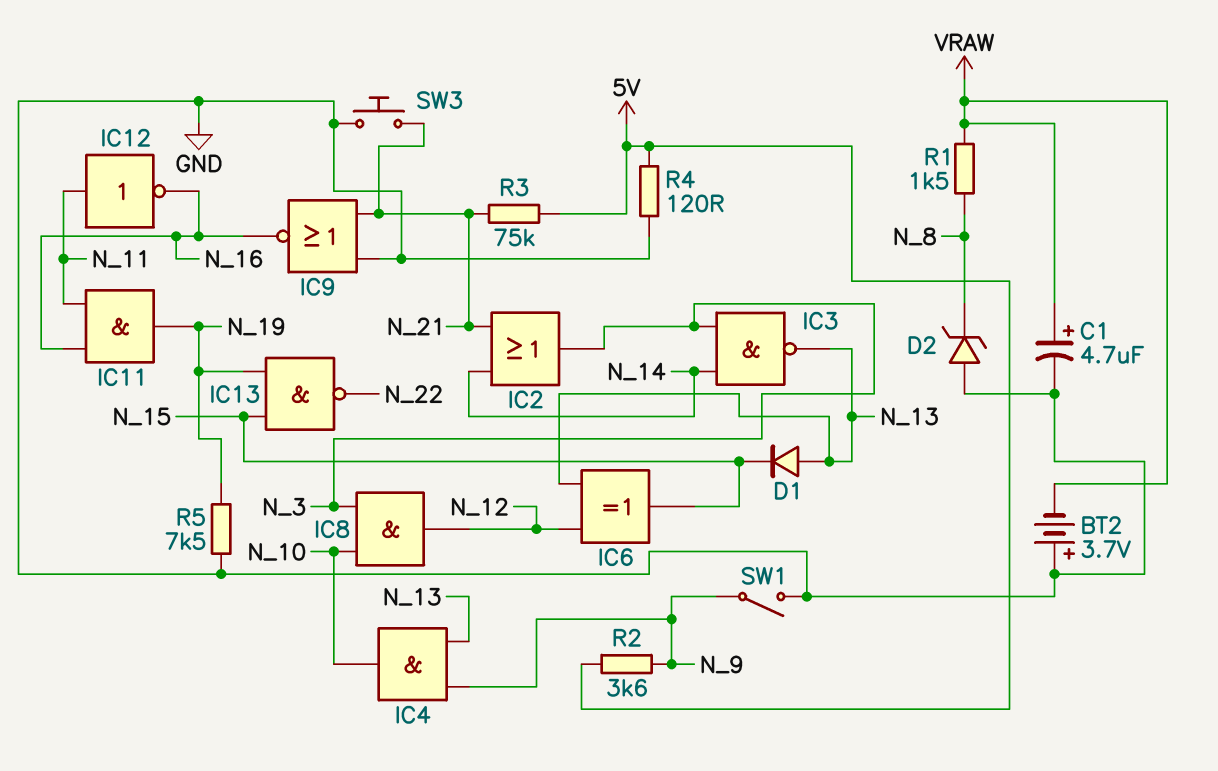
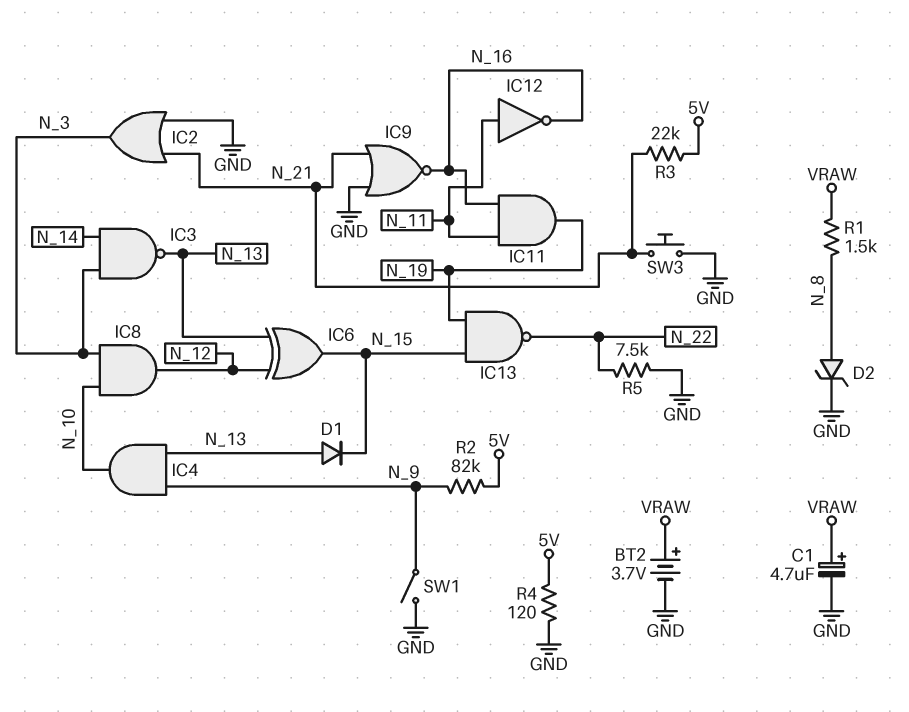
BT2: 3.7V (plus GND, minus VRAW) -> 3.7V (plus VRAW, minus GND)
D2: zener (A GND, K N_8) -> zener (A N_8, K GND)
IC2: OR (in N_14, in N_21, out N_3) -> OR (in GND, in N_21, out N_3)
R2: 3.6k (5V, N_9) -> 82k (5V, N_9)
R3: 75k (5V, N_21) -> 22k (5V, N_21)
R5: 7.5k (GND, N_19) -> 7.5k (GND, N_22)

